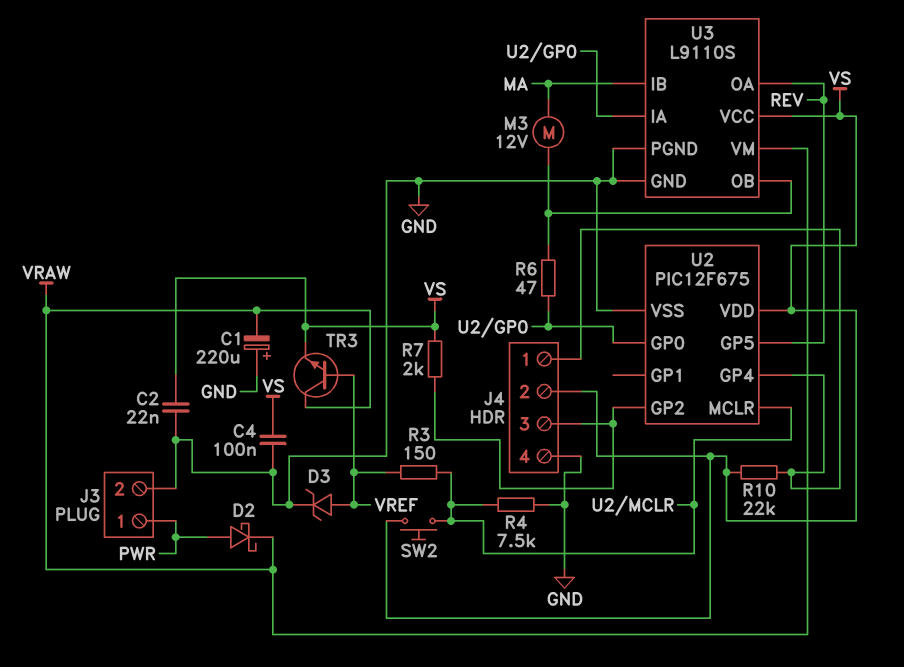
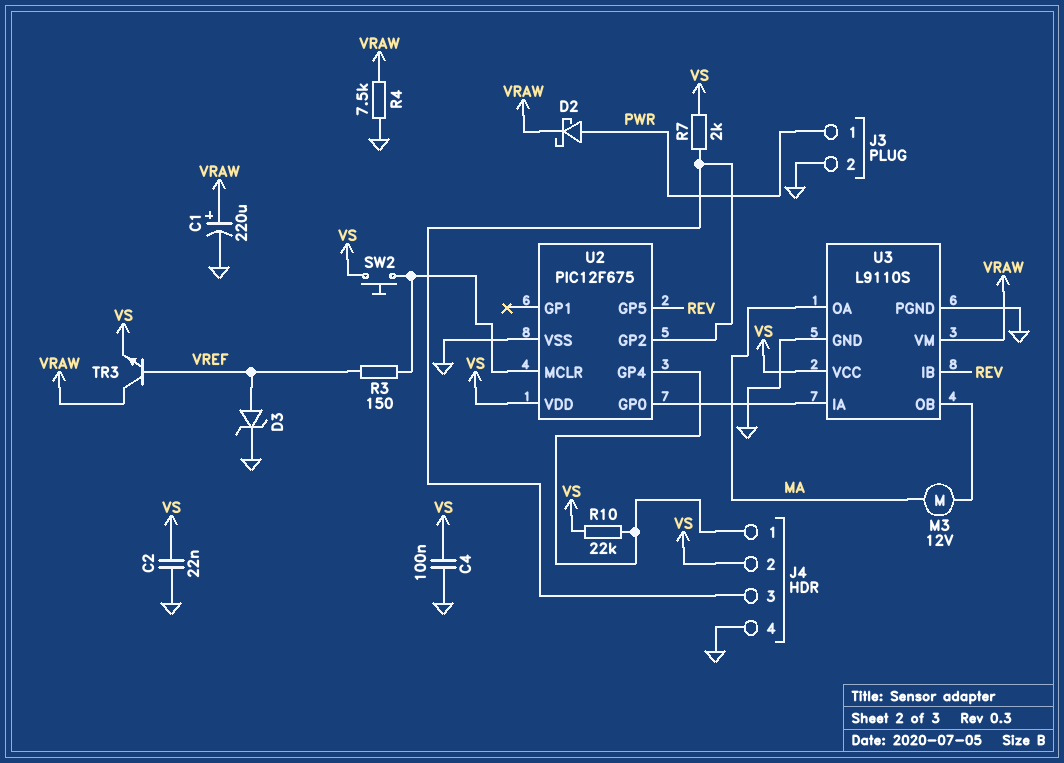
C1: 220uF (plus GND, minus VRAW) -> 220uF (plus VRAW, minus GND)
R4: 7.5k (GND, U2/MCLR) -> 7.5k (GND, VRAW)
R6: 47 (U2/GP0, U3/OB) -> none
U3 pin IB: MA -> REV
U3 pin OA: REV -> MA

